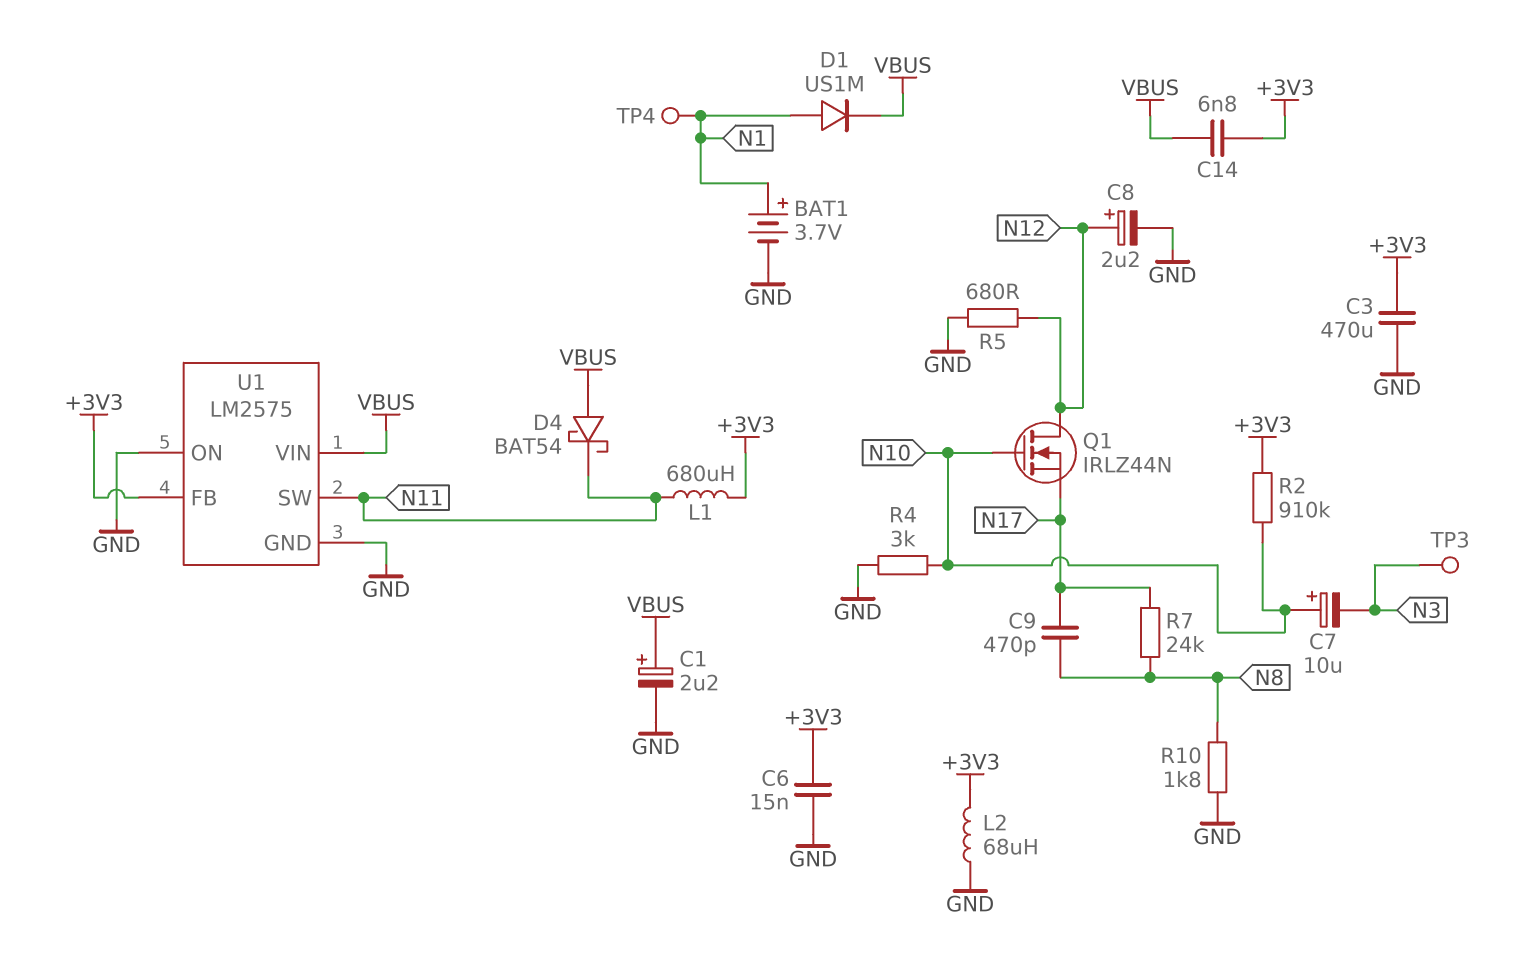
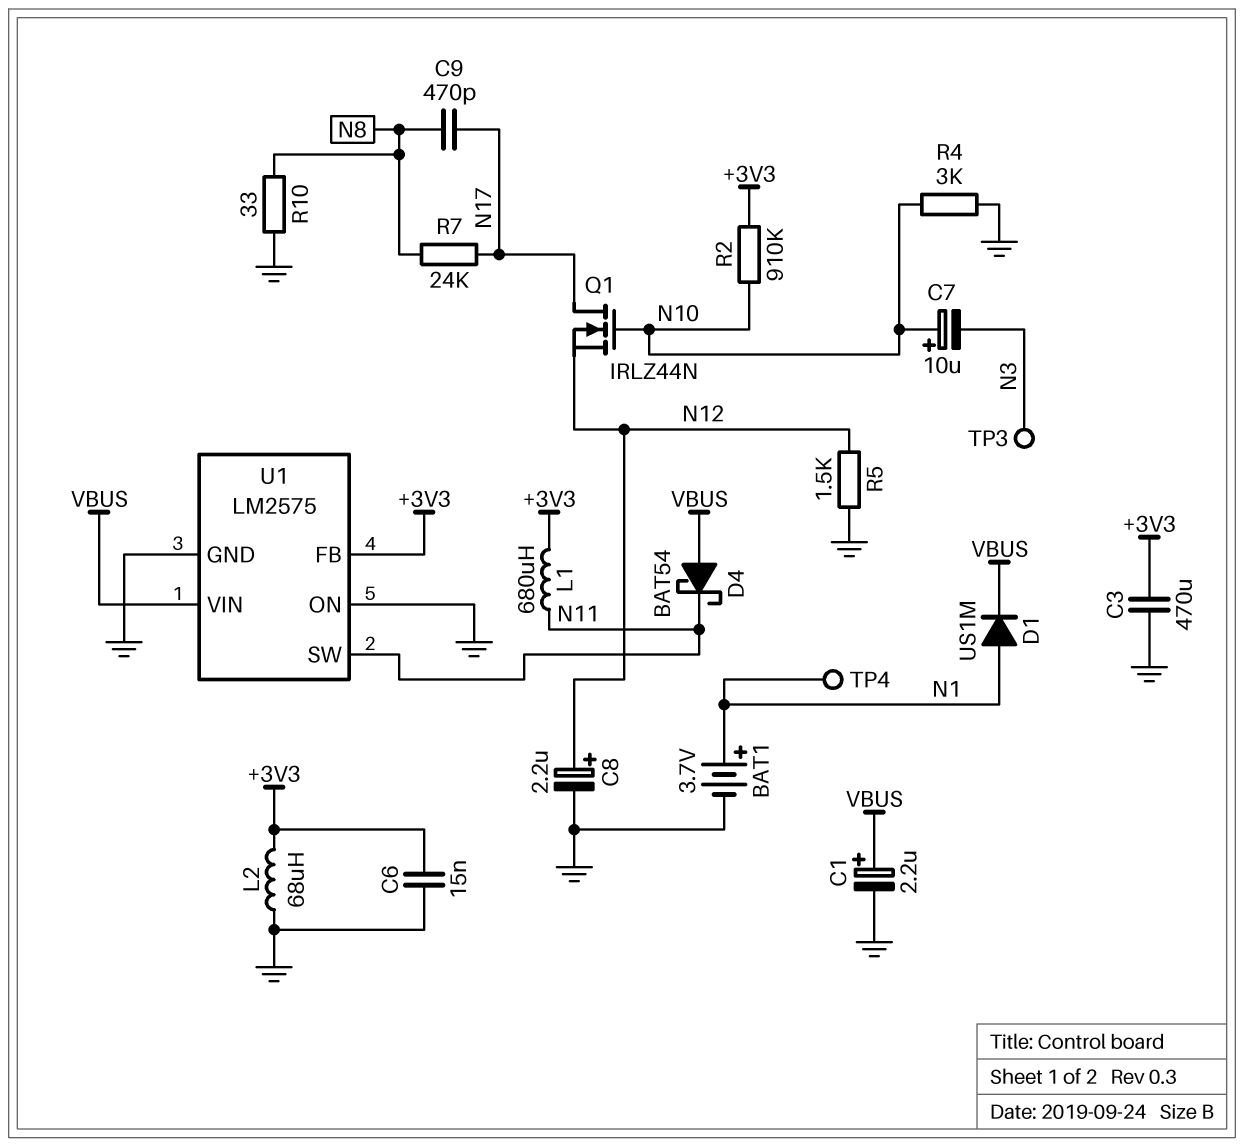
C14: 6.8nF (+3V3, VBUS) -> none
Q1: NMOS IRLZ44N (G N10, D N12, S N17) -> NMOS IRLZ44N (G N10, D N17, S N12)
R5: 680 (GND, N12) -> 1.5k (GND, N12)
R10: 1.8k (GND, N8) -> 33 (GND, N8)

